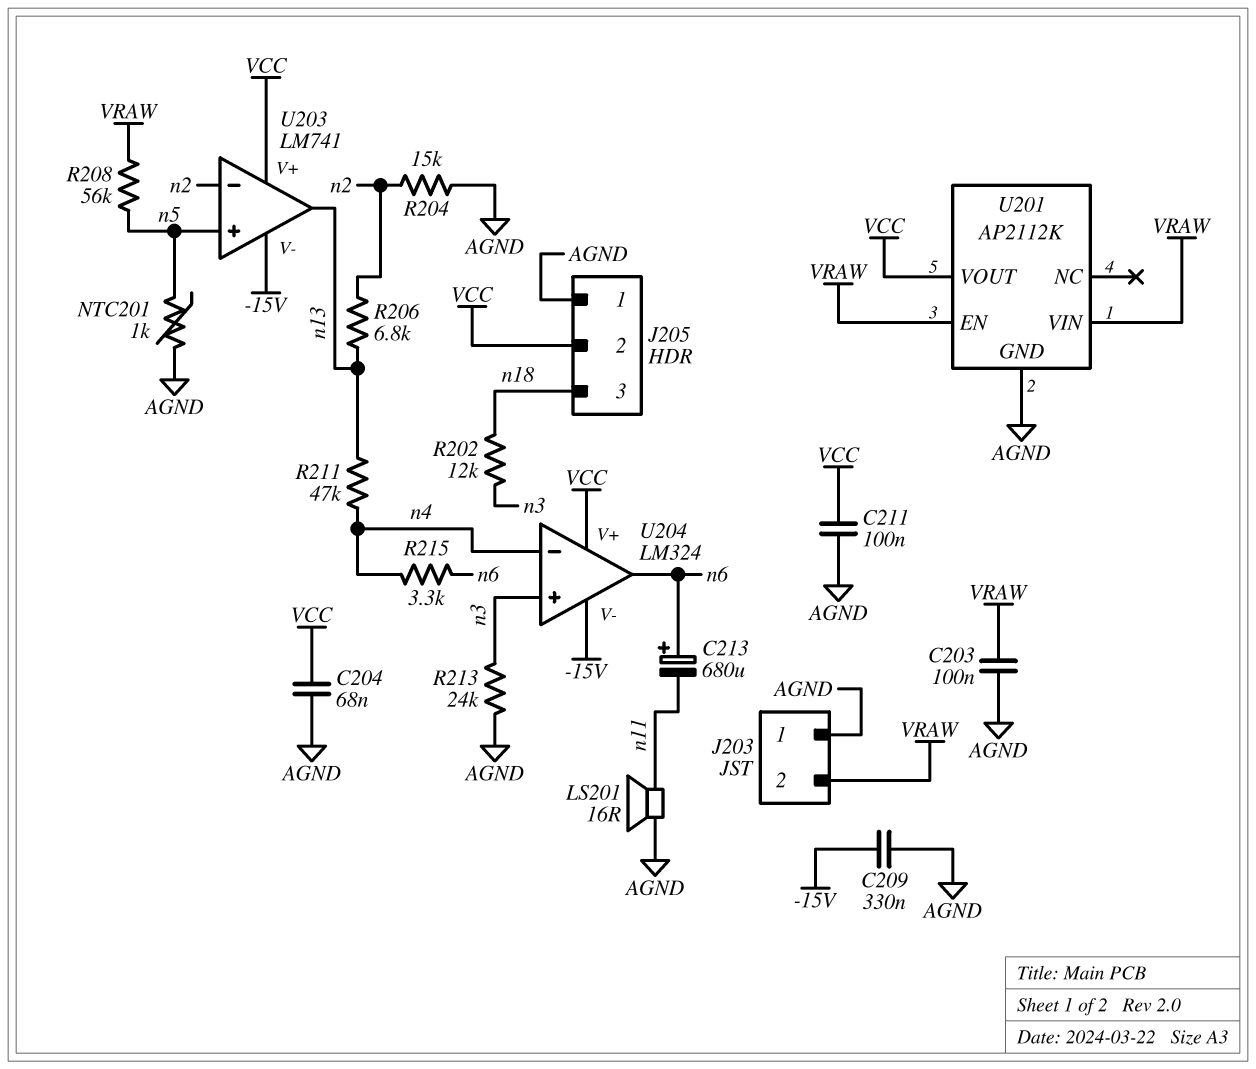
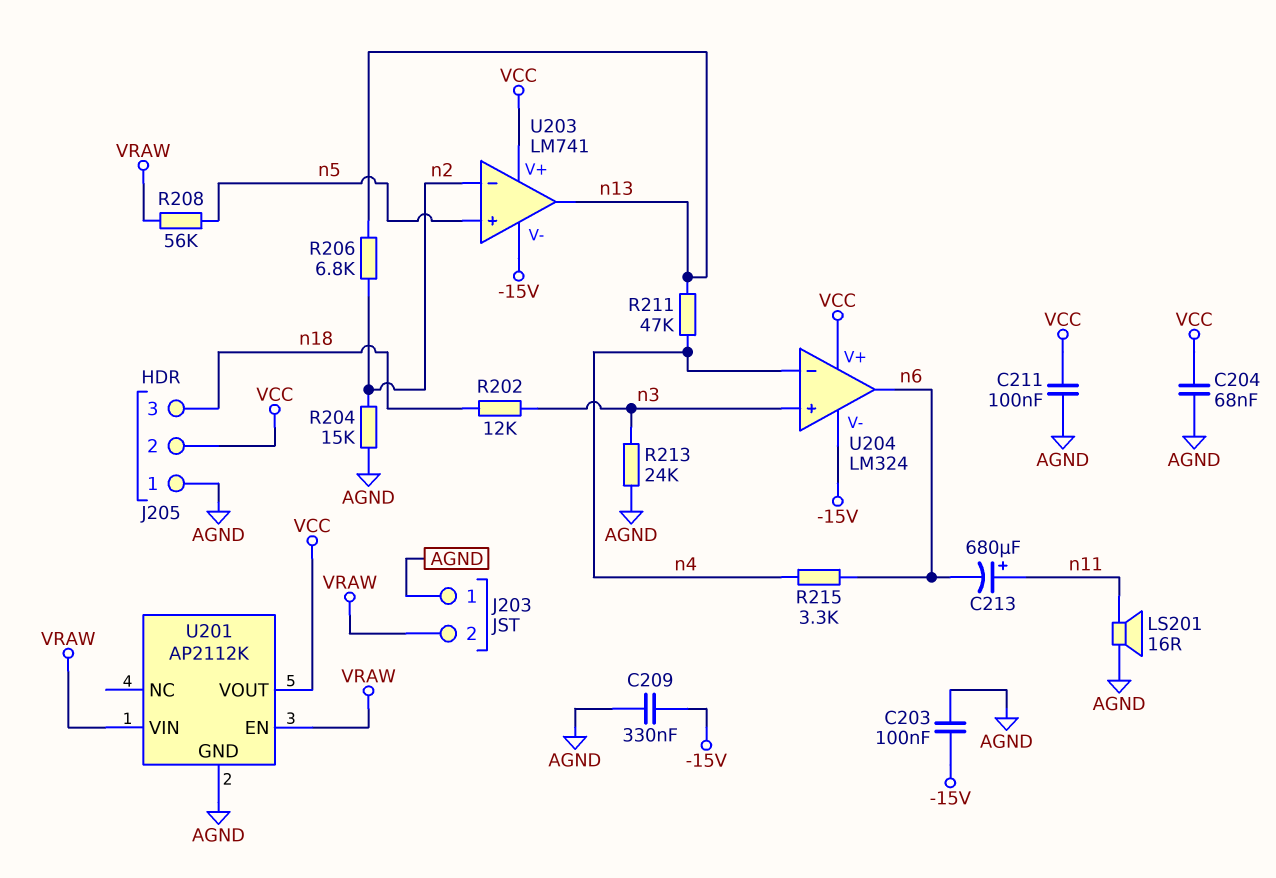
C203: 100nF (AGND, VRAW) -> 100nF (-15V, AGND)
C213: 680uF (plus n6, minus n11) -> 680uF (plus n11, minus n6)
NTC201: 1k (AGND, n5) -> none

